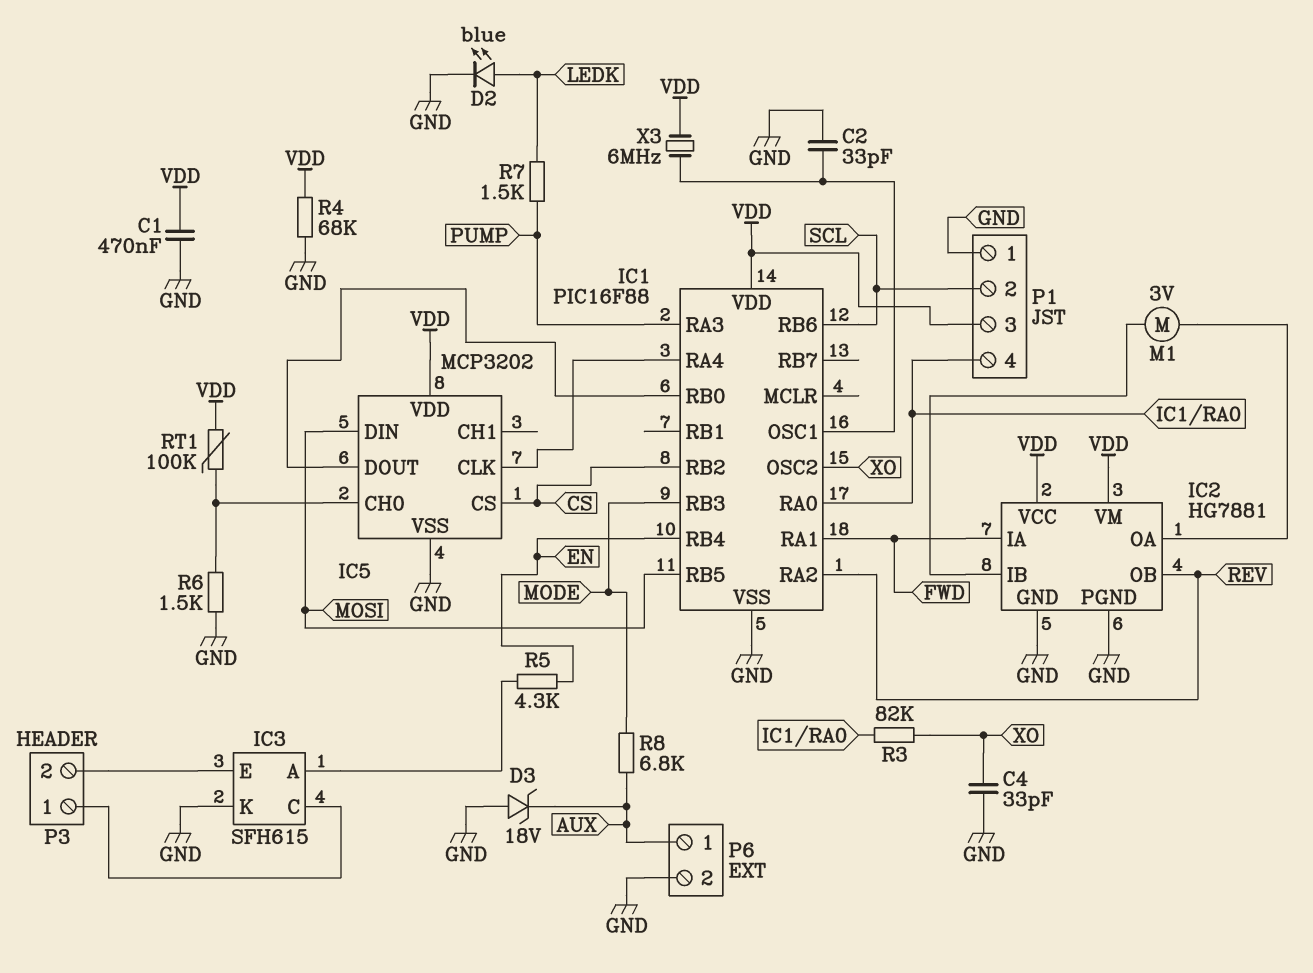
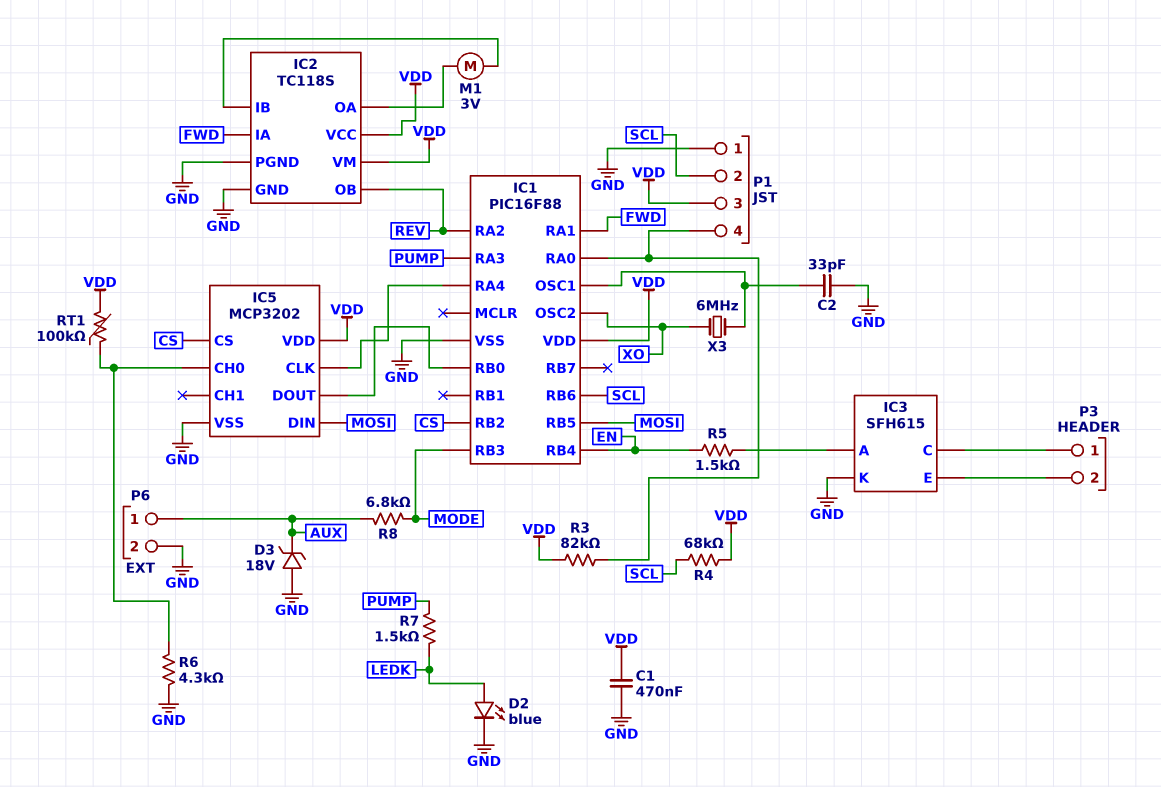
C4: 33pF (GND, XO) -> none
IC2: HG7881 -> TC118S
R3: 82k (IC1/RA0, XO) -> 82k (IC1/RA0, VDD)
R4: 68k (GND, VDD) -> 68k (SCL, VDD)
R5: 4.3k (EN, IC3/A) -> 1.5k (EN, IC3/A)
R6: 1.5k (GND, IC5/CH0) -> 4.3k (GND, IC5/CH0)
X3: 6MHz (IC1/OSC1, VDD) -> 6MHz (IC1/OSC1, XO)

